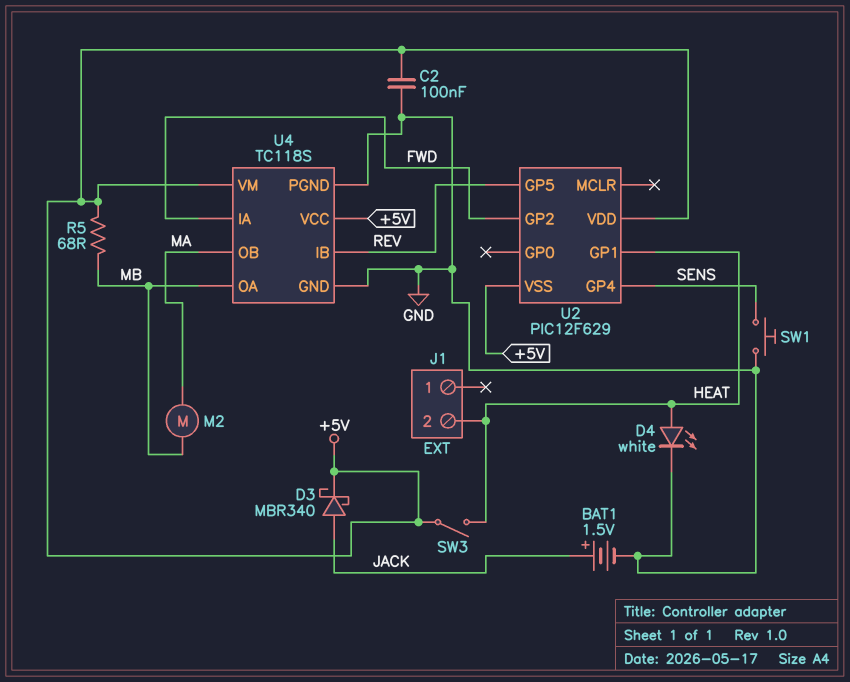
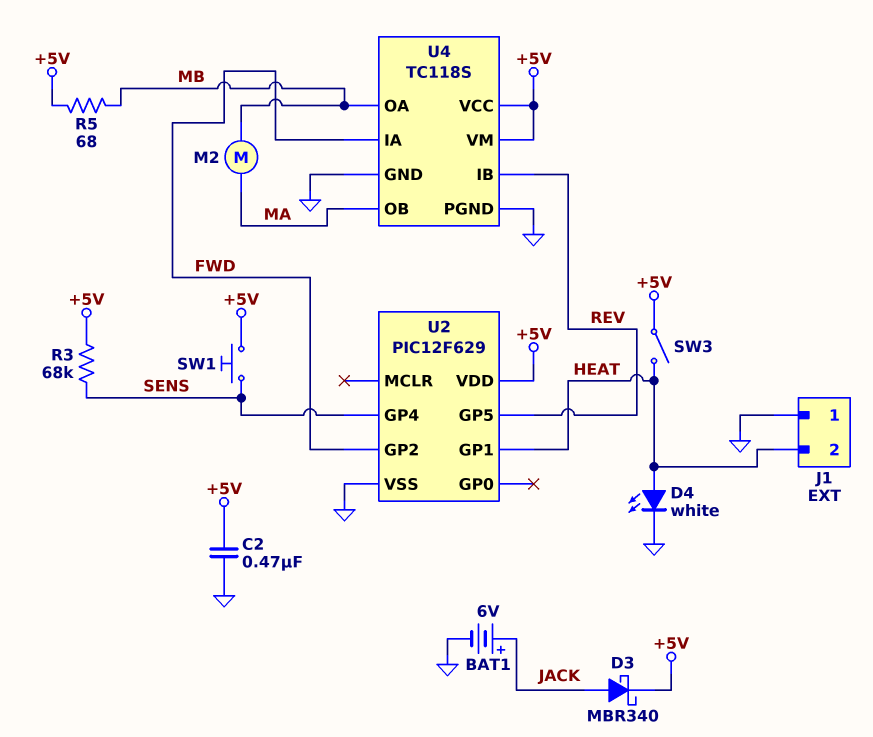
BAT1: 1.5V (plus JACK, minus GND) -> 6V (plus JACK, minus GND)
C2: 100nF (+5V, GND) -> 470nF (+5V, GND)
J1 pin 1: none -> GND
R3: none -> 68k (+5V, SENS)
SW1: button (GND, SENS) -> button (+5V, SENS)
U2 pin VSS: +5V -> GND

